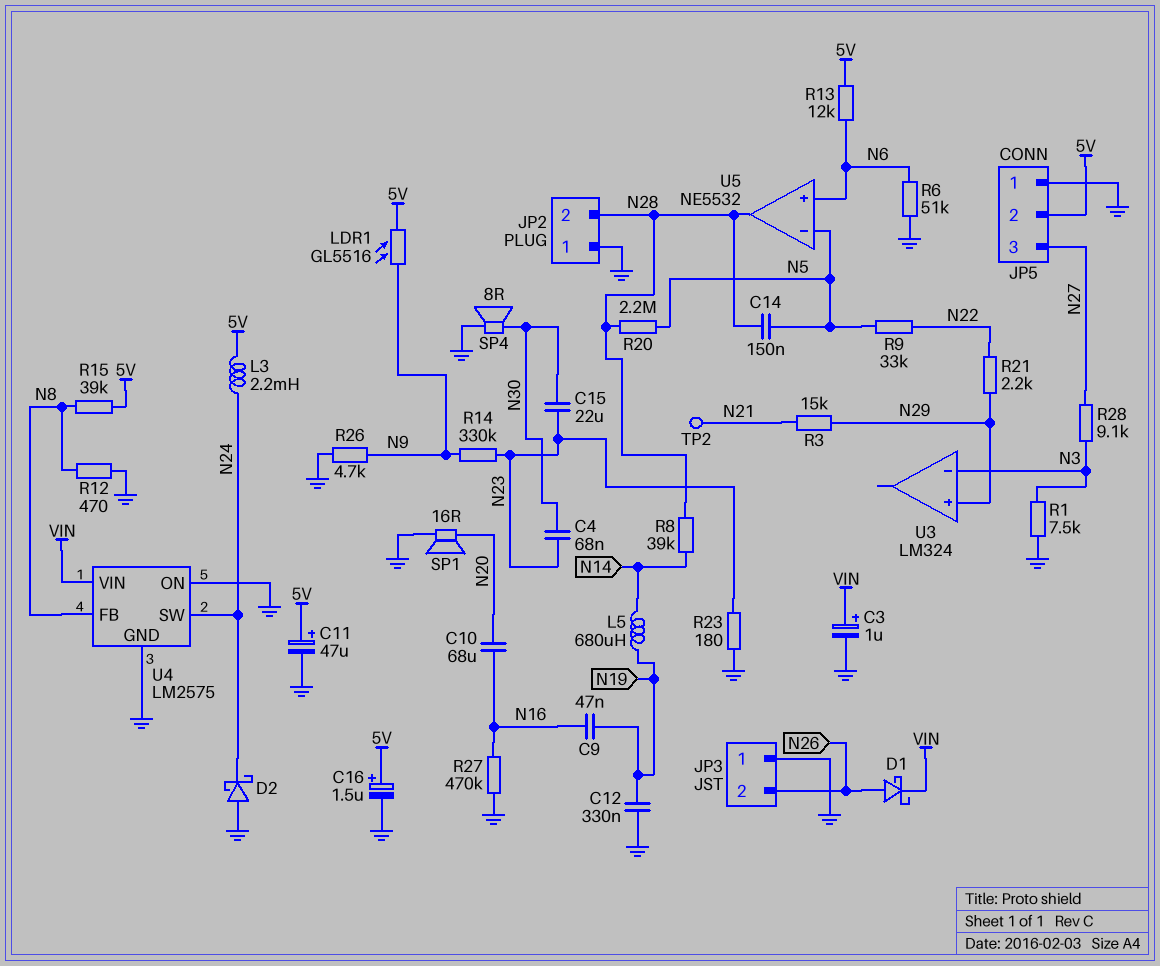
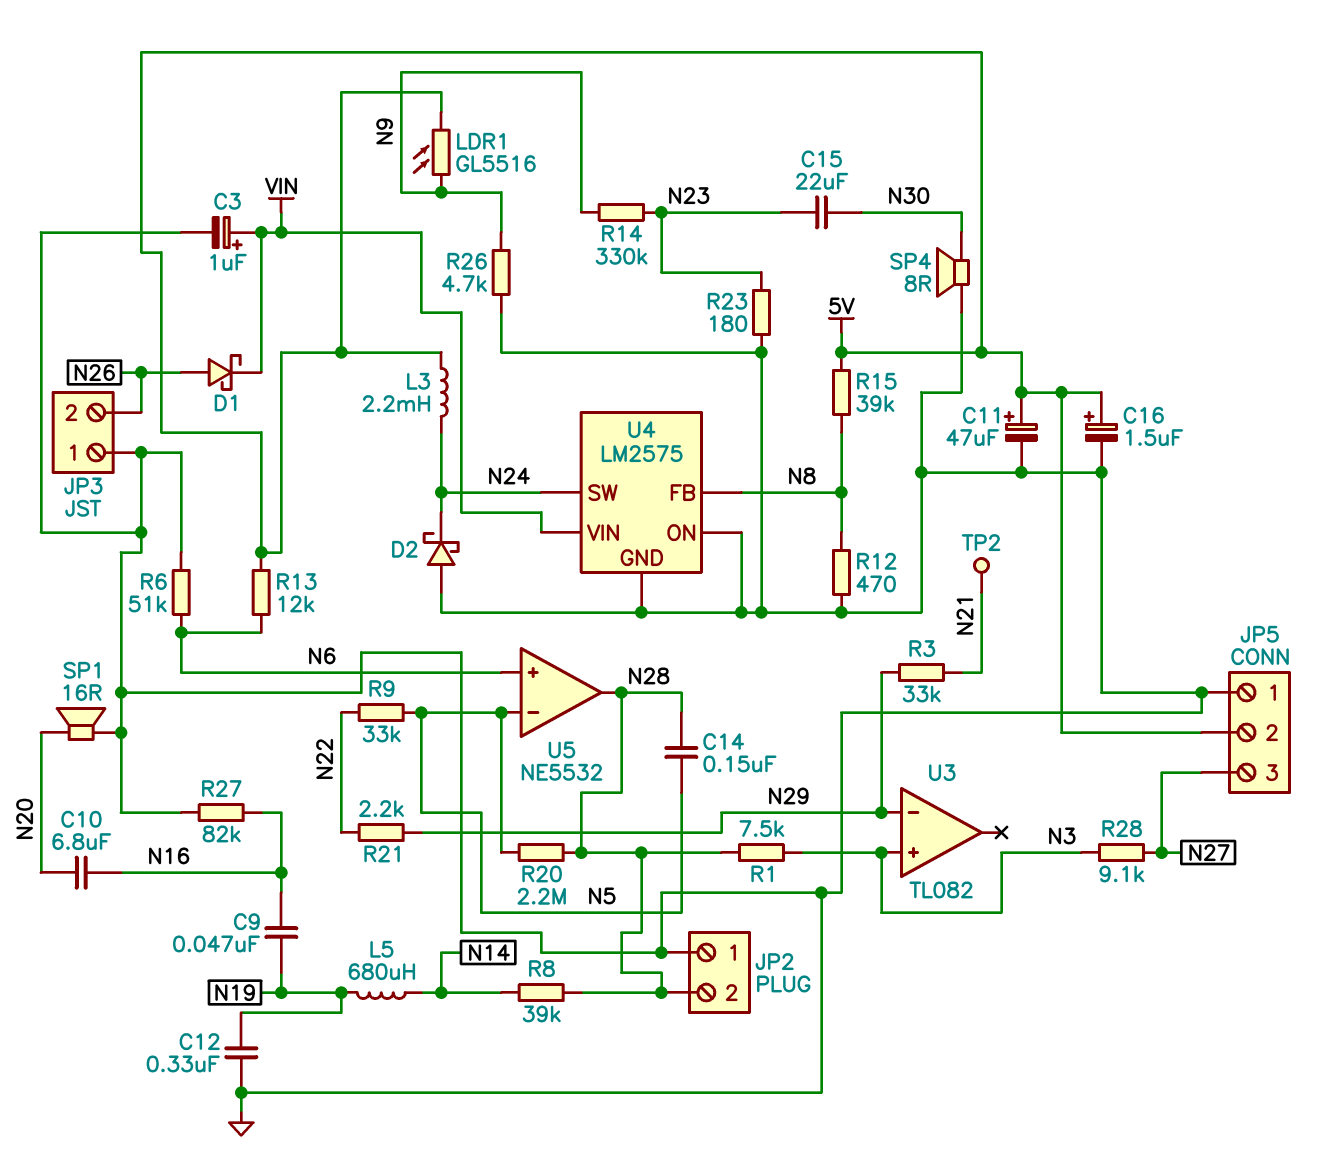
C4: 68nF (N23, N30) -> none
C10: 68uF (N16, N20) -> 6.8uF (N16, N20)
R1: 7.5k (GND, N3) -> 7.5k (N3, N28)
R3: 15k (N21, N29) -> 33k (N21, N29)
R27: 470k (GND, N16) -> 82k (GND, N16)
U3: LM324 -> TL082
U3 pin in+: N29 -> N3
U3 pin in-: N3 -> N29

